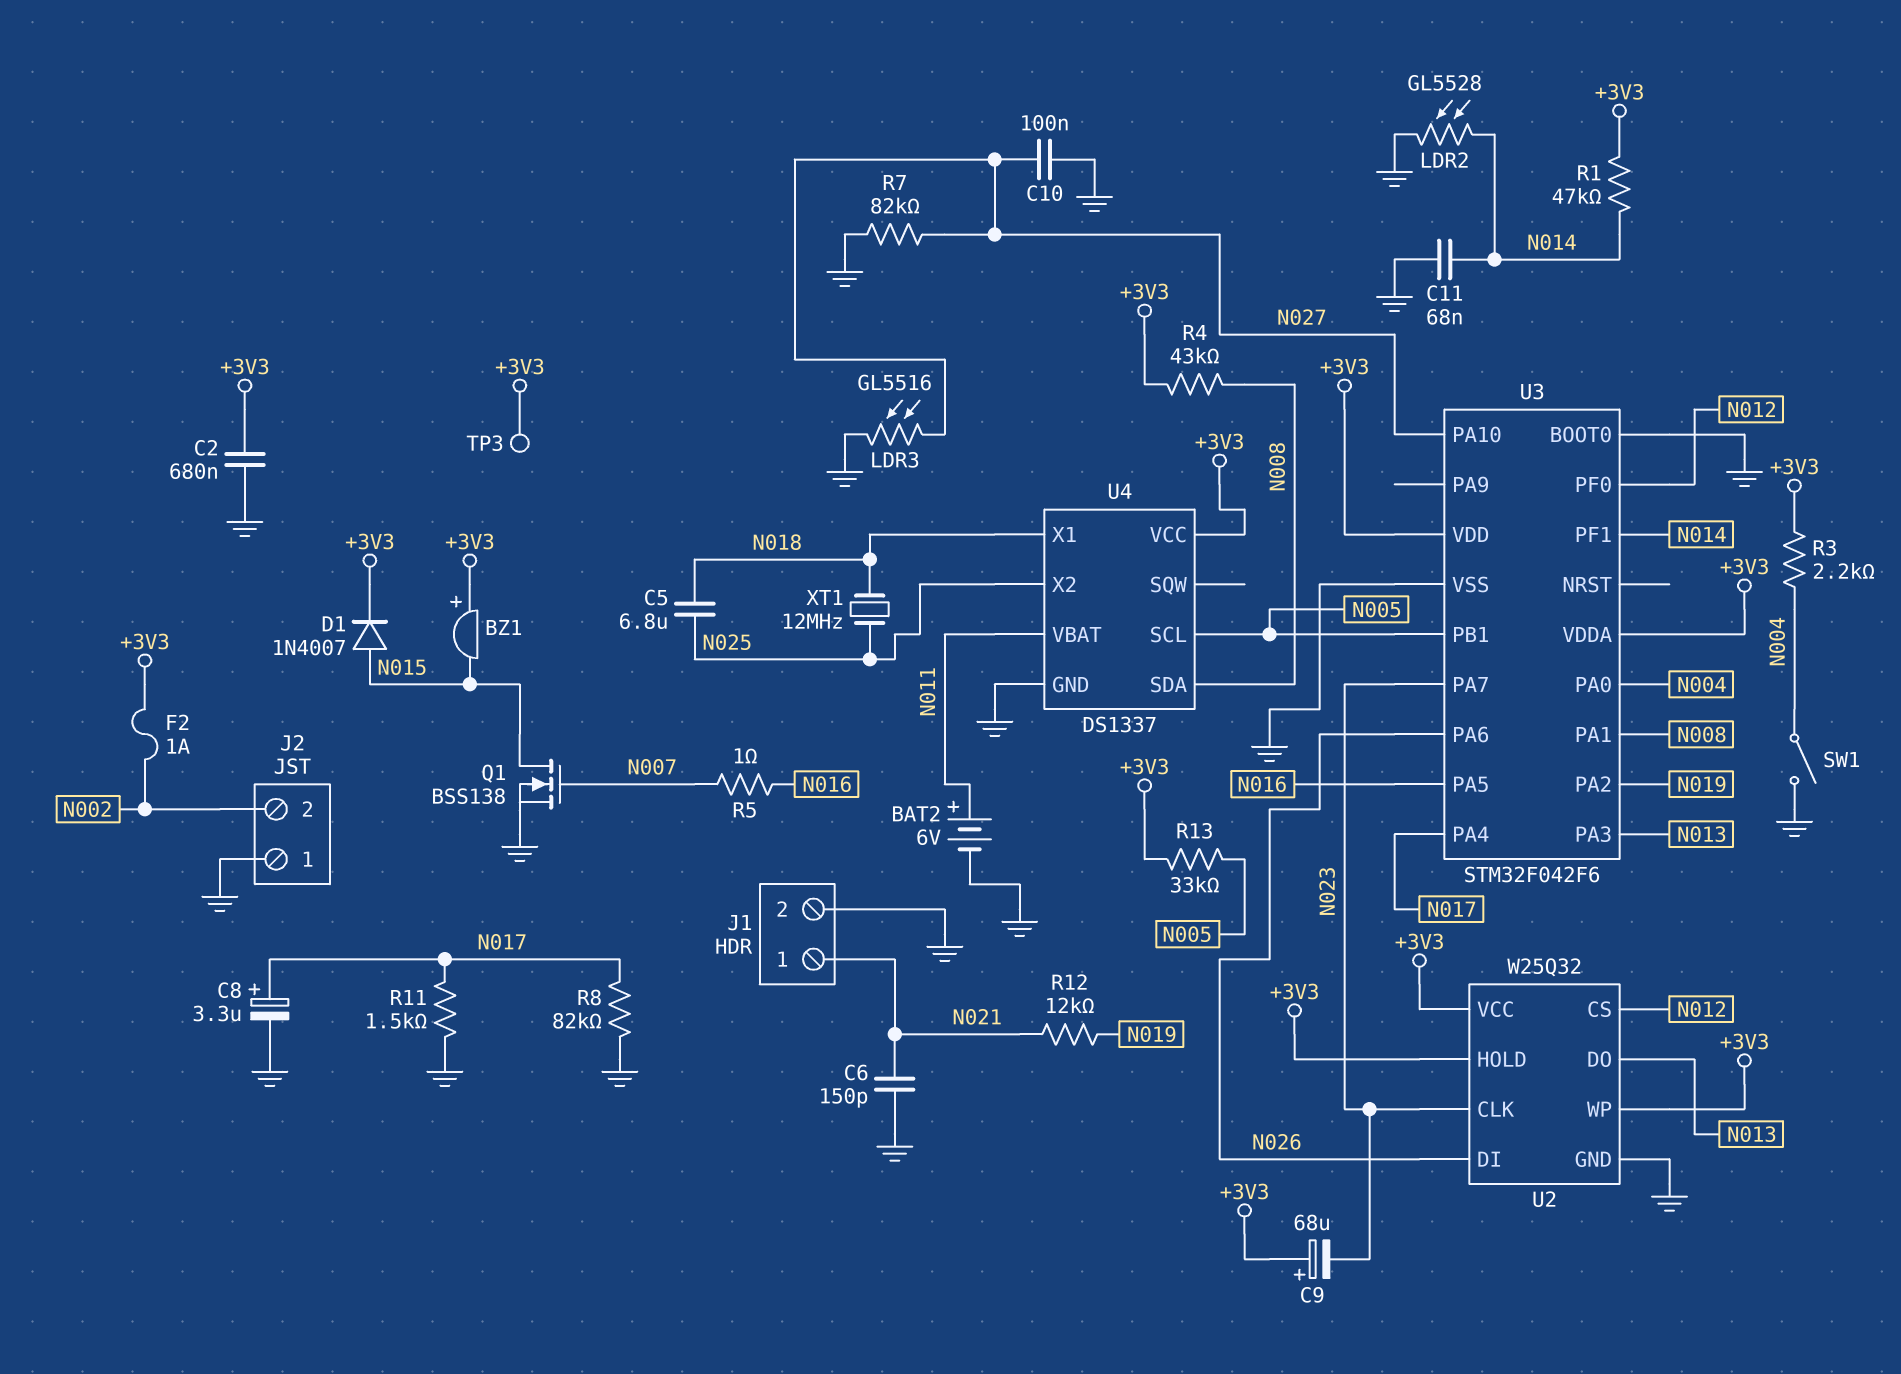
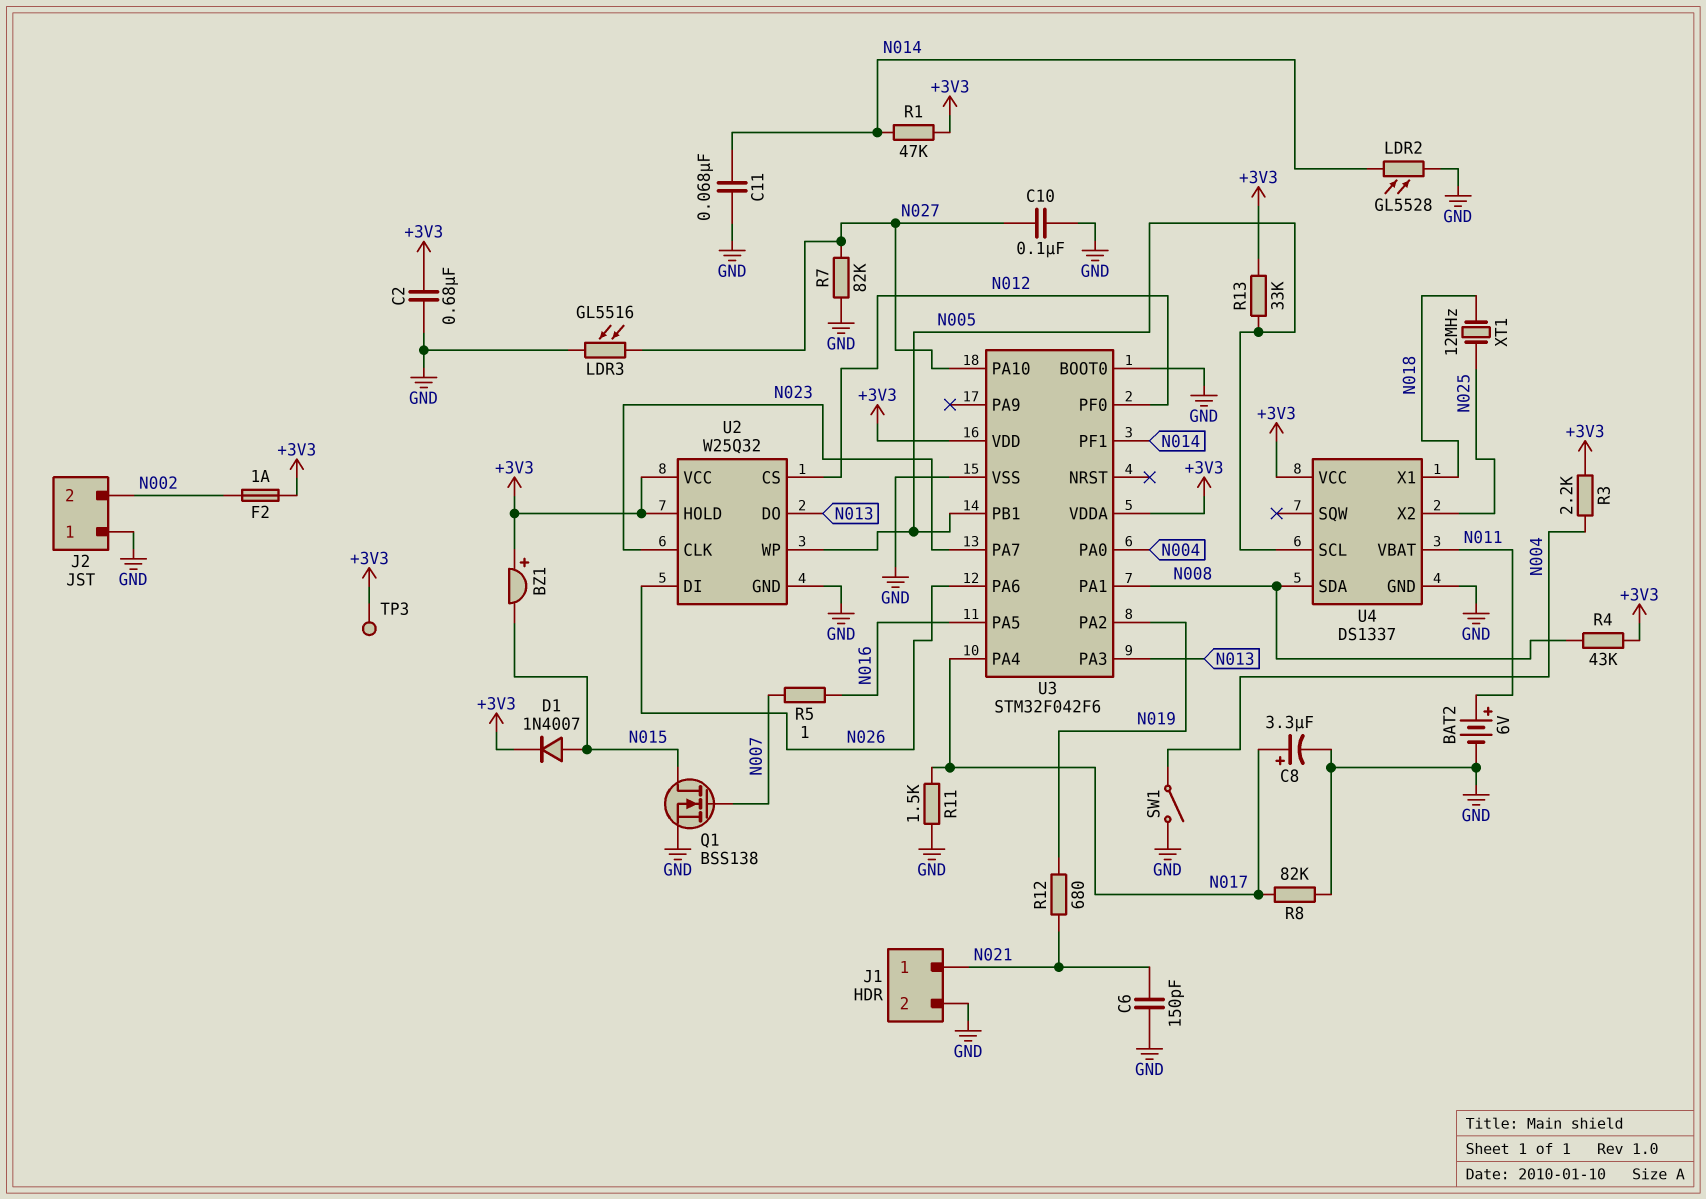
C5: 6.8uF (N018, N025) -> none
C9: 68uF (plus +3V3, minus N023) -> none
R12: 12k (N019, N021) -> 680 (N019, N021)
U2 pin WP: +3V3 -> N005

